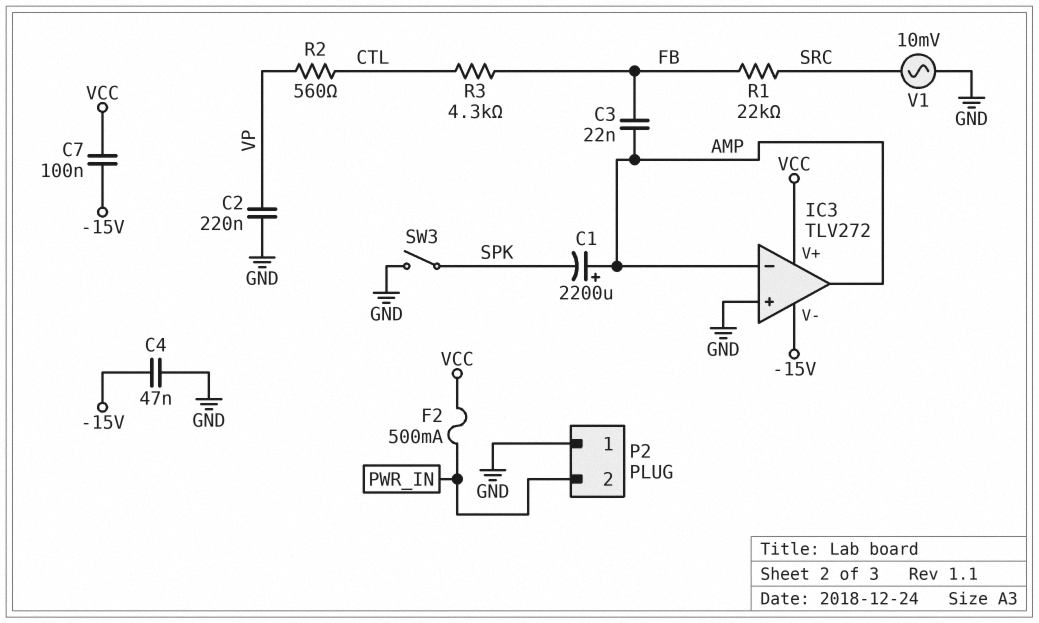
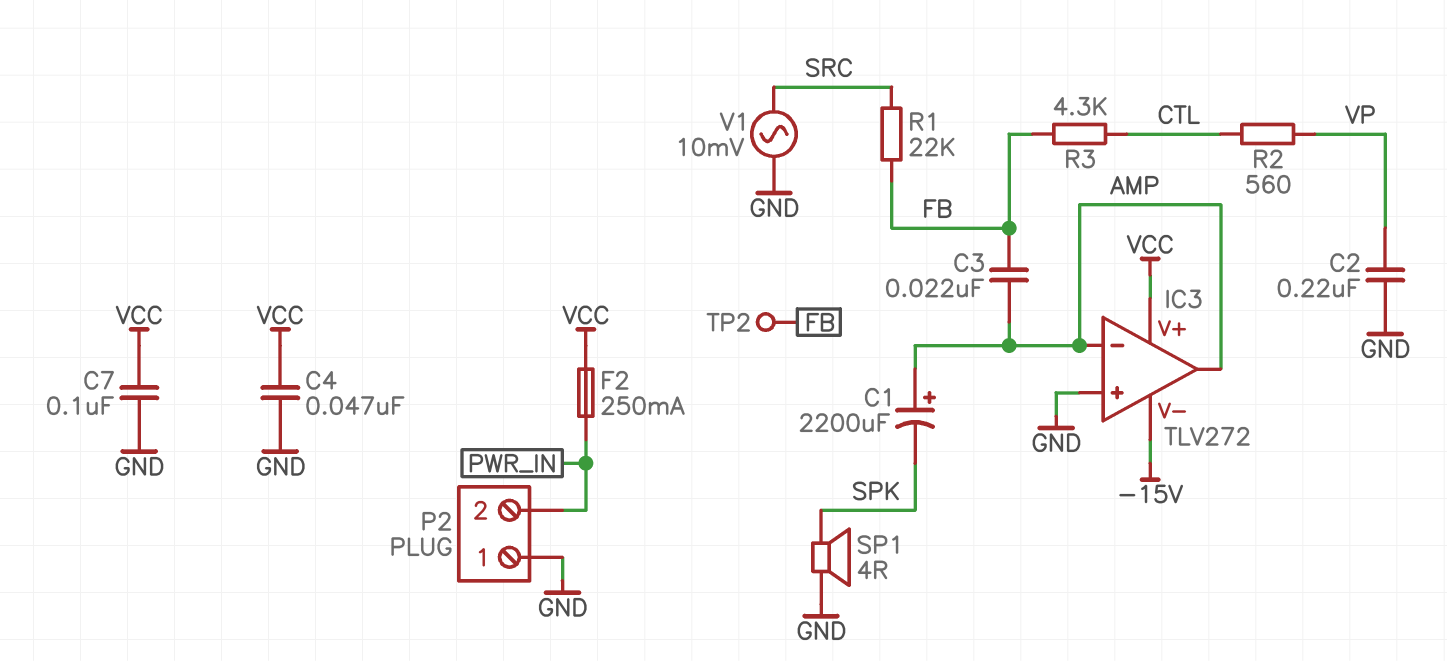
C4: 47nF (-15V, GND) -> 47nF (GND, VCC)
C7: 100nF (-15V, VCC) -> 100nF (GND, VCC)
F2: 500mA (PWR_IN, VCC) -> 250mA (PWR_IN, VCC)
SP1: none -> speaker 4R (GND, SPK)
SW3: switch (GND, SPK) -> none
TP2: none -> test point (FB)

